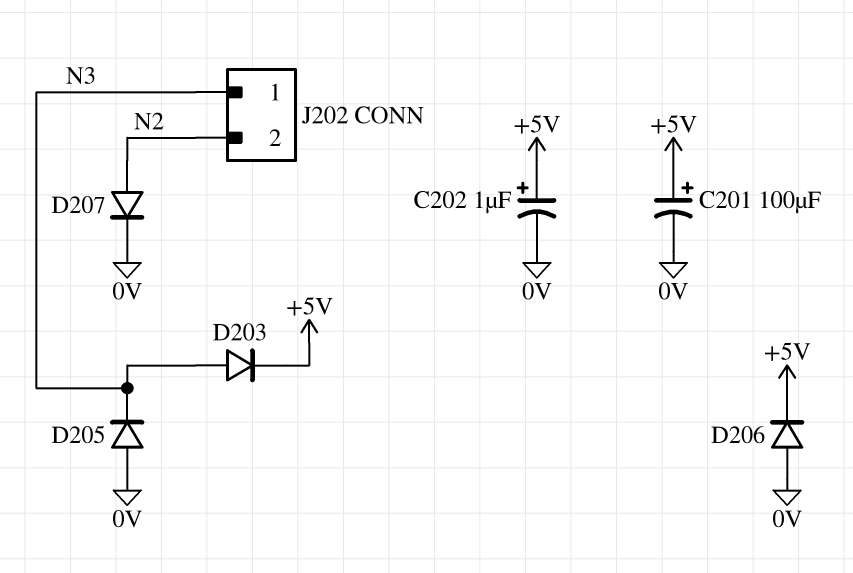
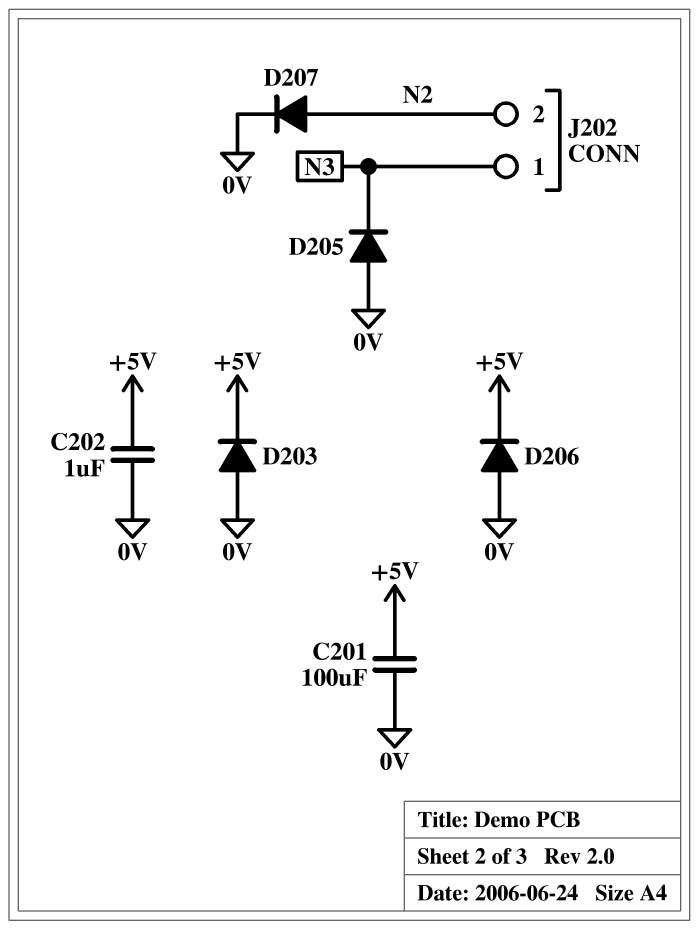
C201: 100uF (plus +5V, minus 0V) -> 100uF (+5V, 0V)
C202: 1uF (plus +5V, minus 0V) -> 1uF (+5V, 0V)
D203: diode (A N3, K +5V) -> diode (A 0V, K +5V)

